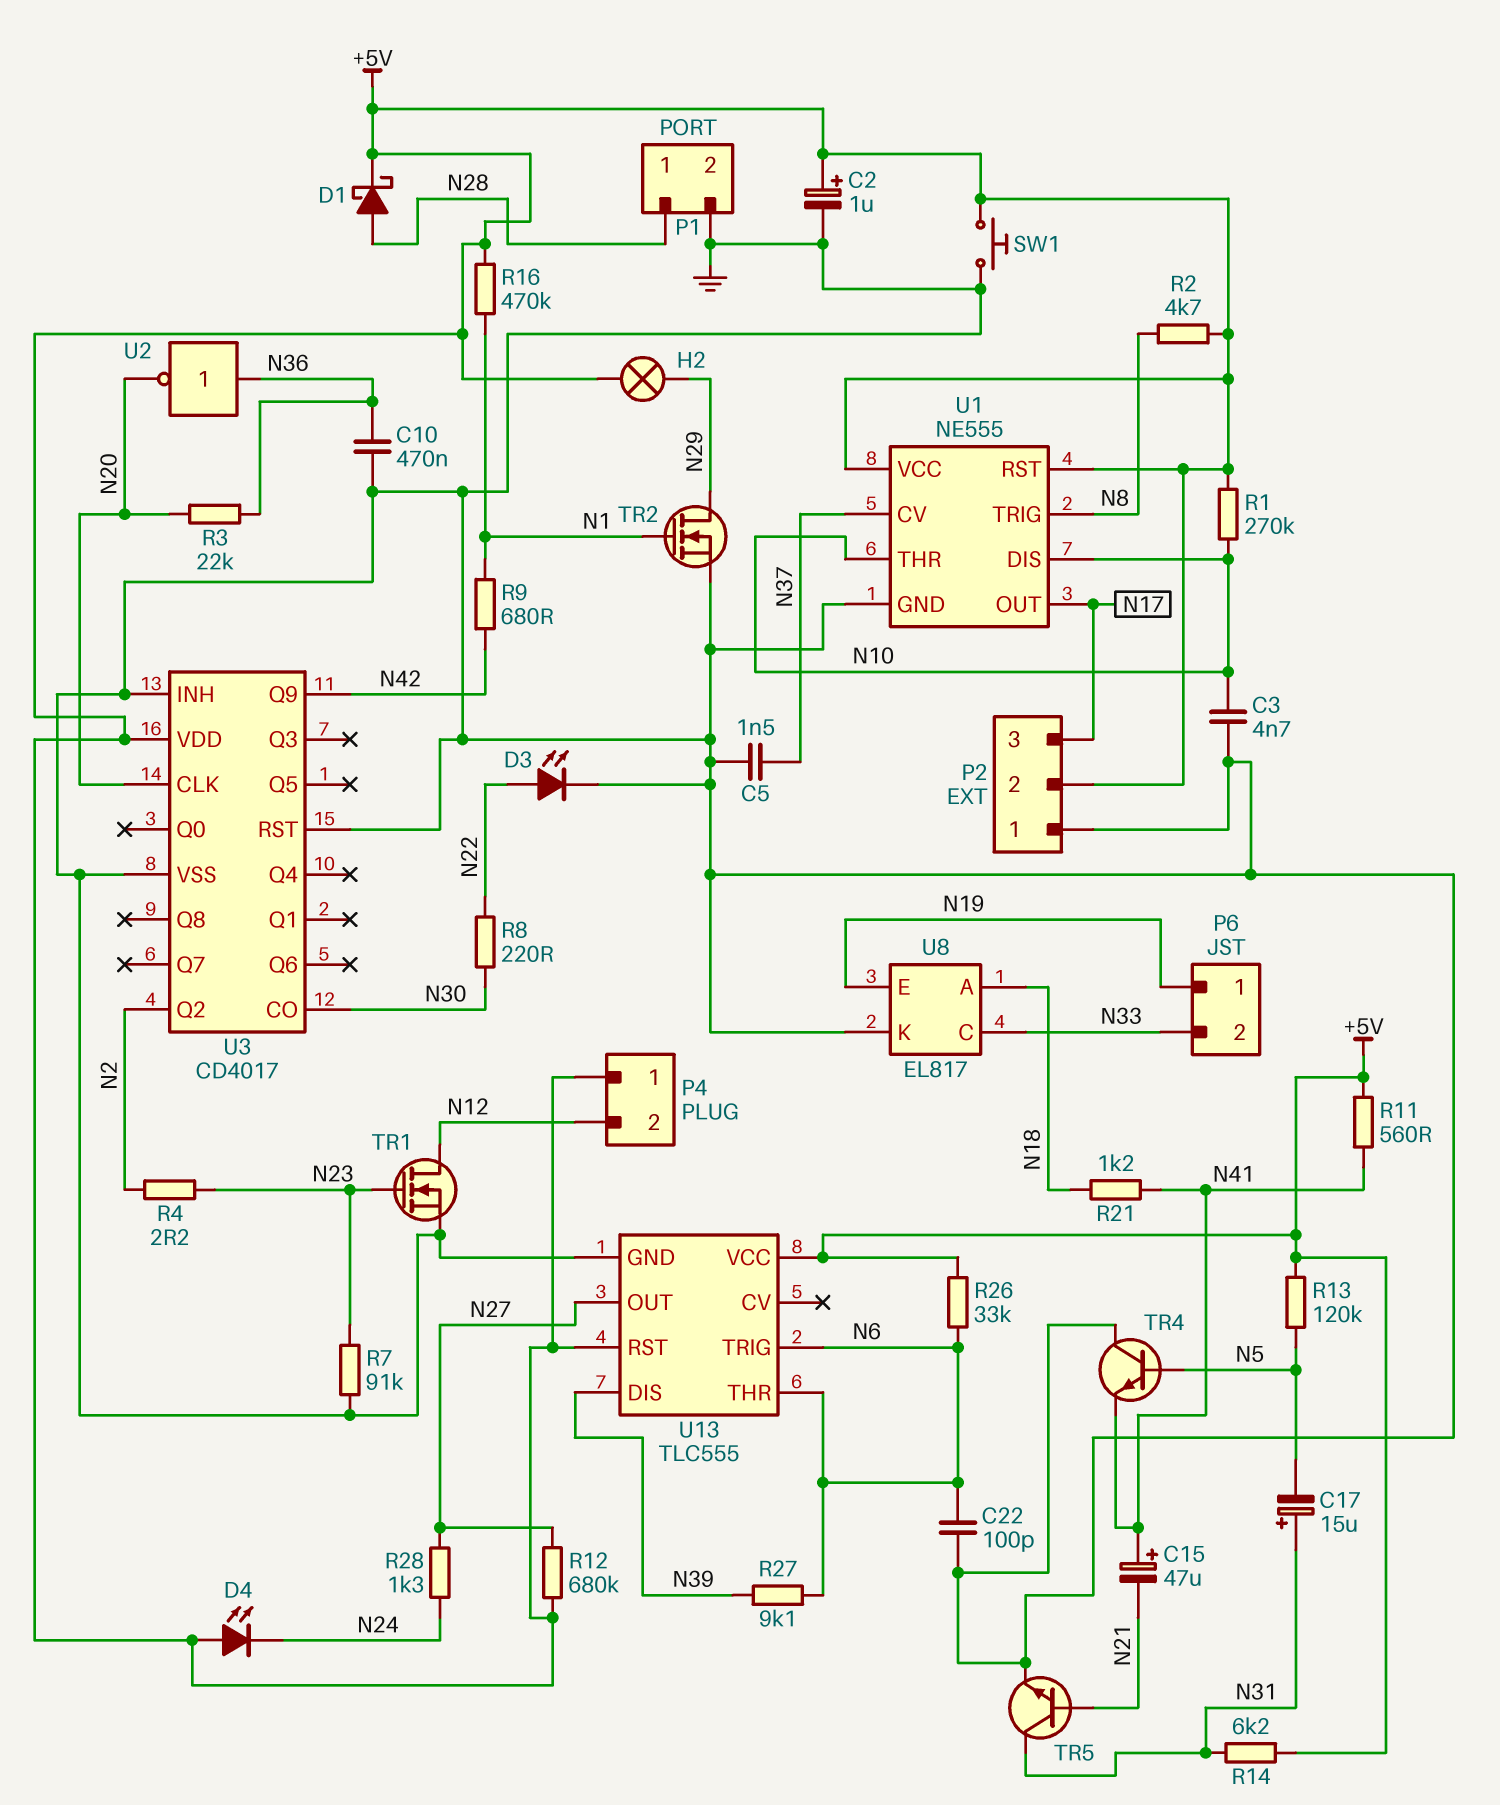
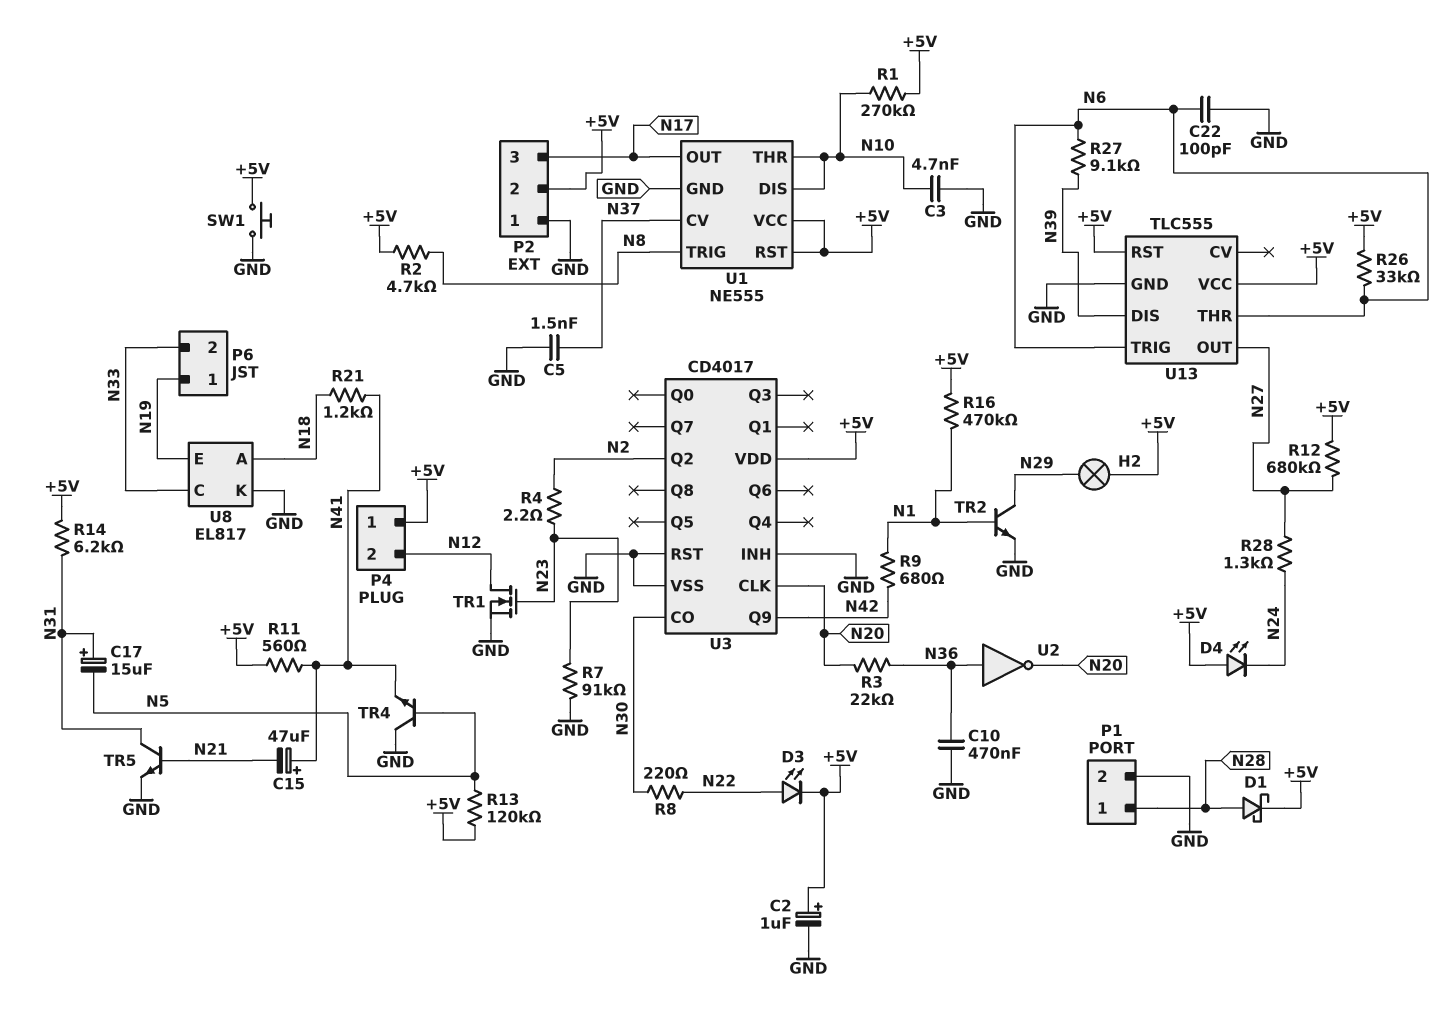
D3: LED (A N22, K GND) -> LED (A N22, K +5V)
TR2: NMOS (G N1, D N29, S GND) -> NPN (B N1, C N29, E GND)

